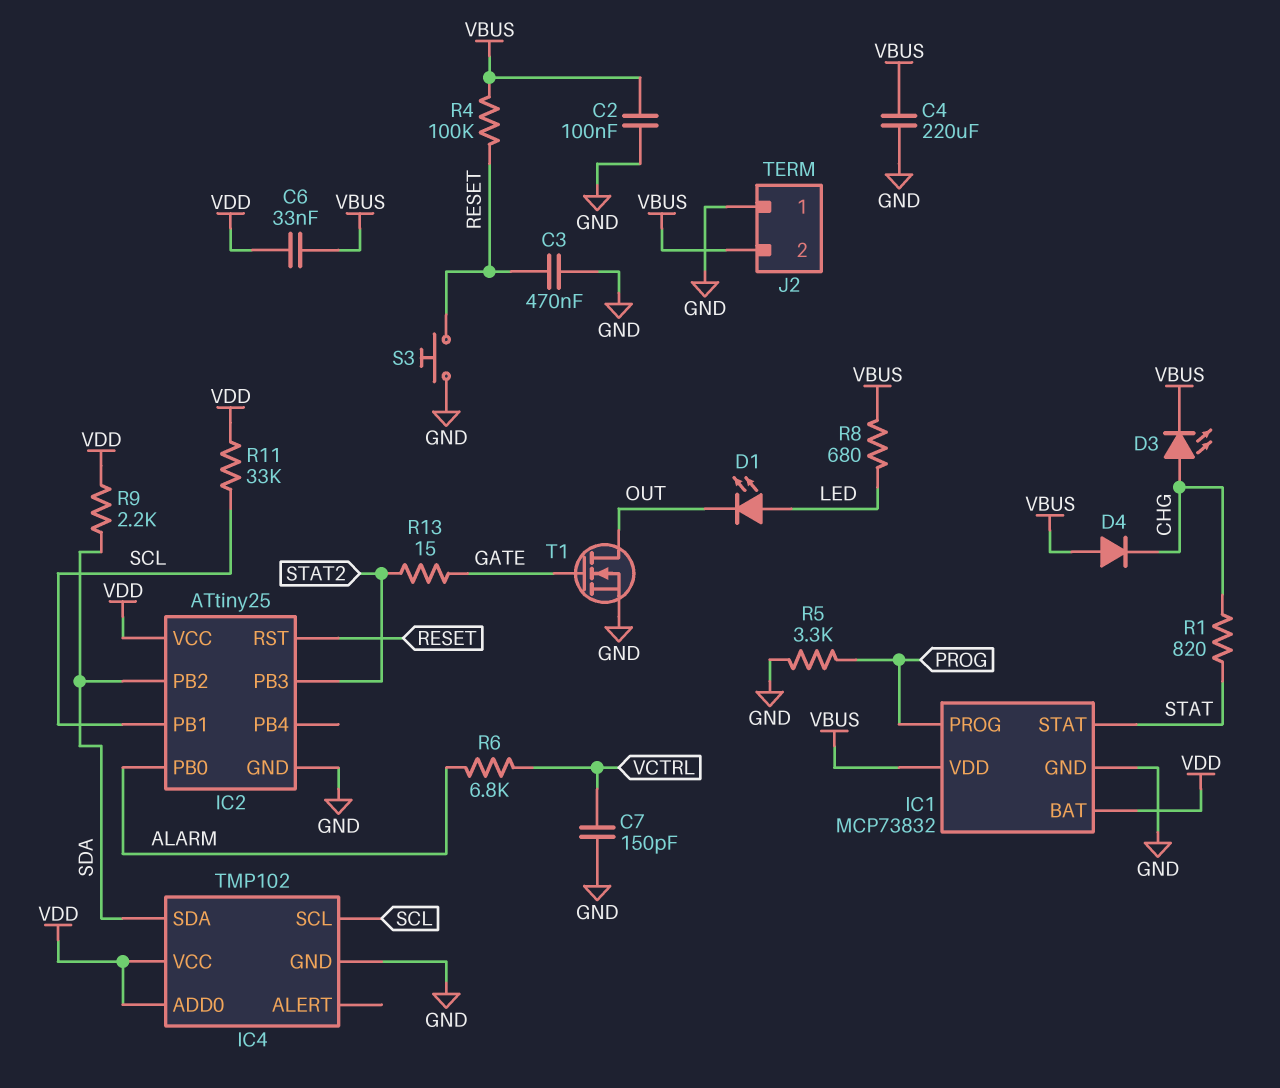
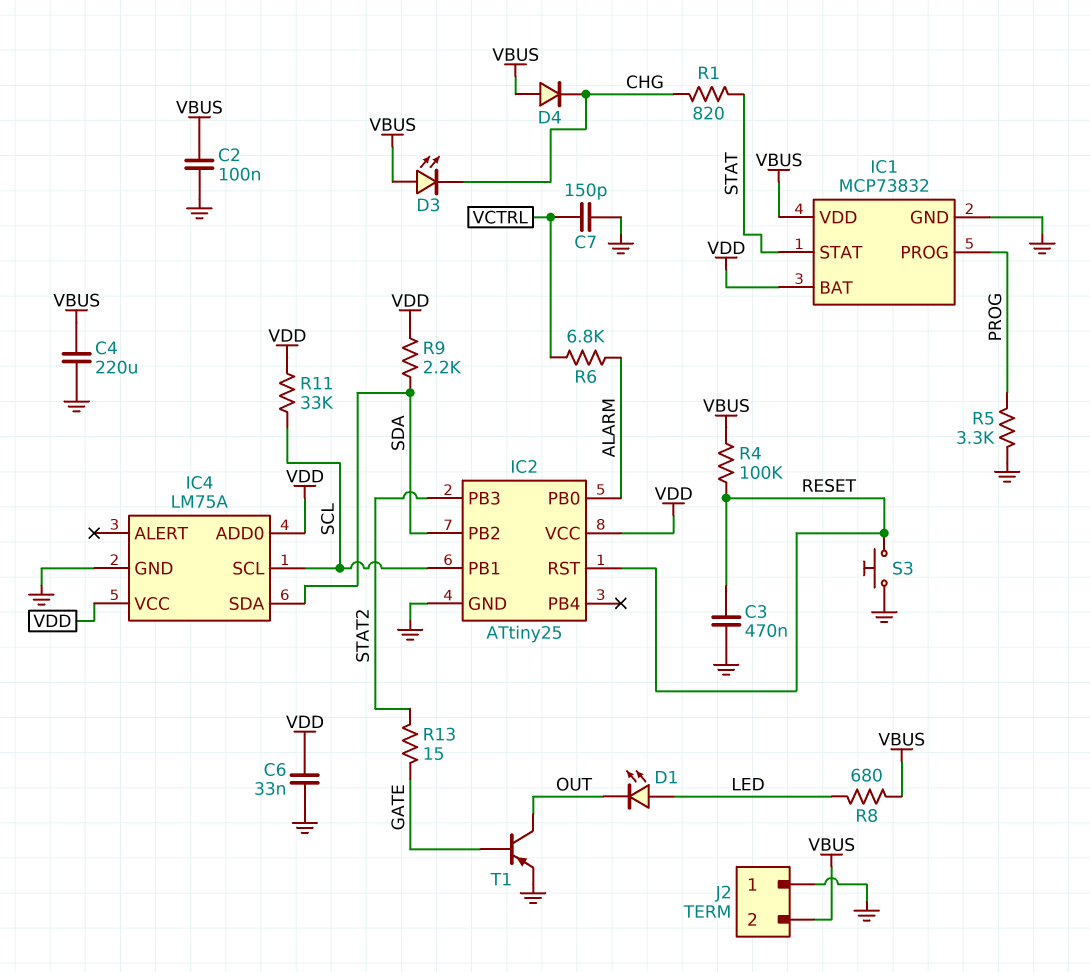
C6: 33nF (VBUS, VDD) -> 33nF (GND, VDD)
D3: LED (A CHG, K VBUS) -> LED (A VBUS, K CHG)
IC4: TMP102 -> LM75A
T1: NMOS (G GATE, D OUT, S GND) -> PNP (B GATE, C OUT, E GND)

